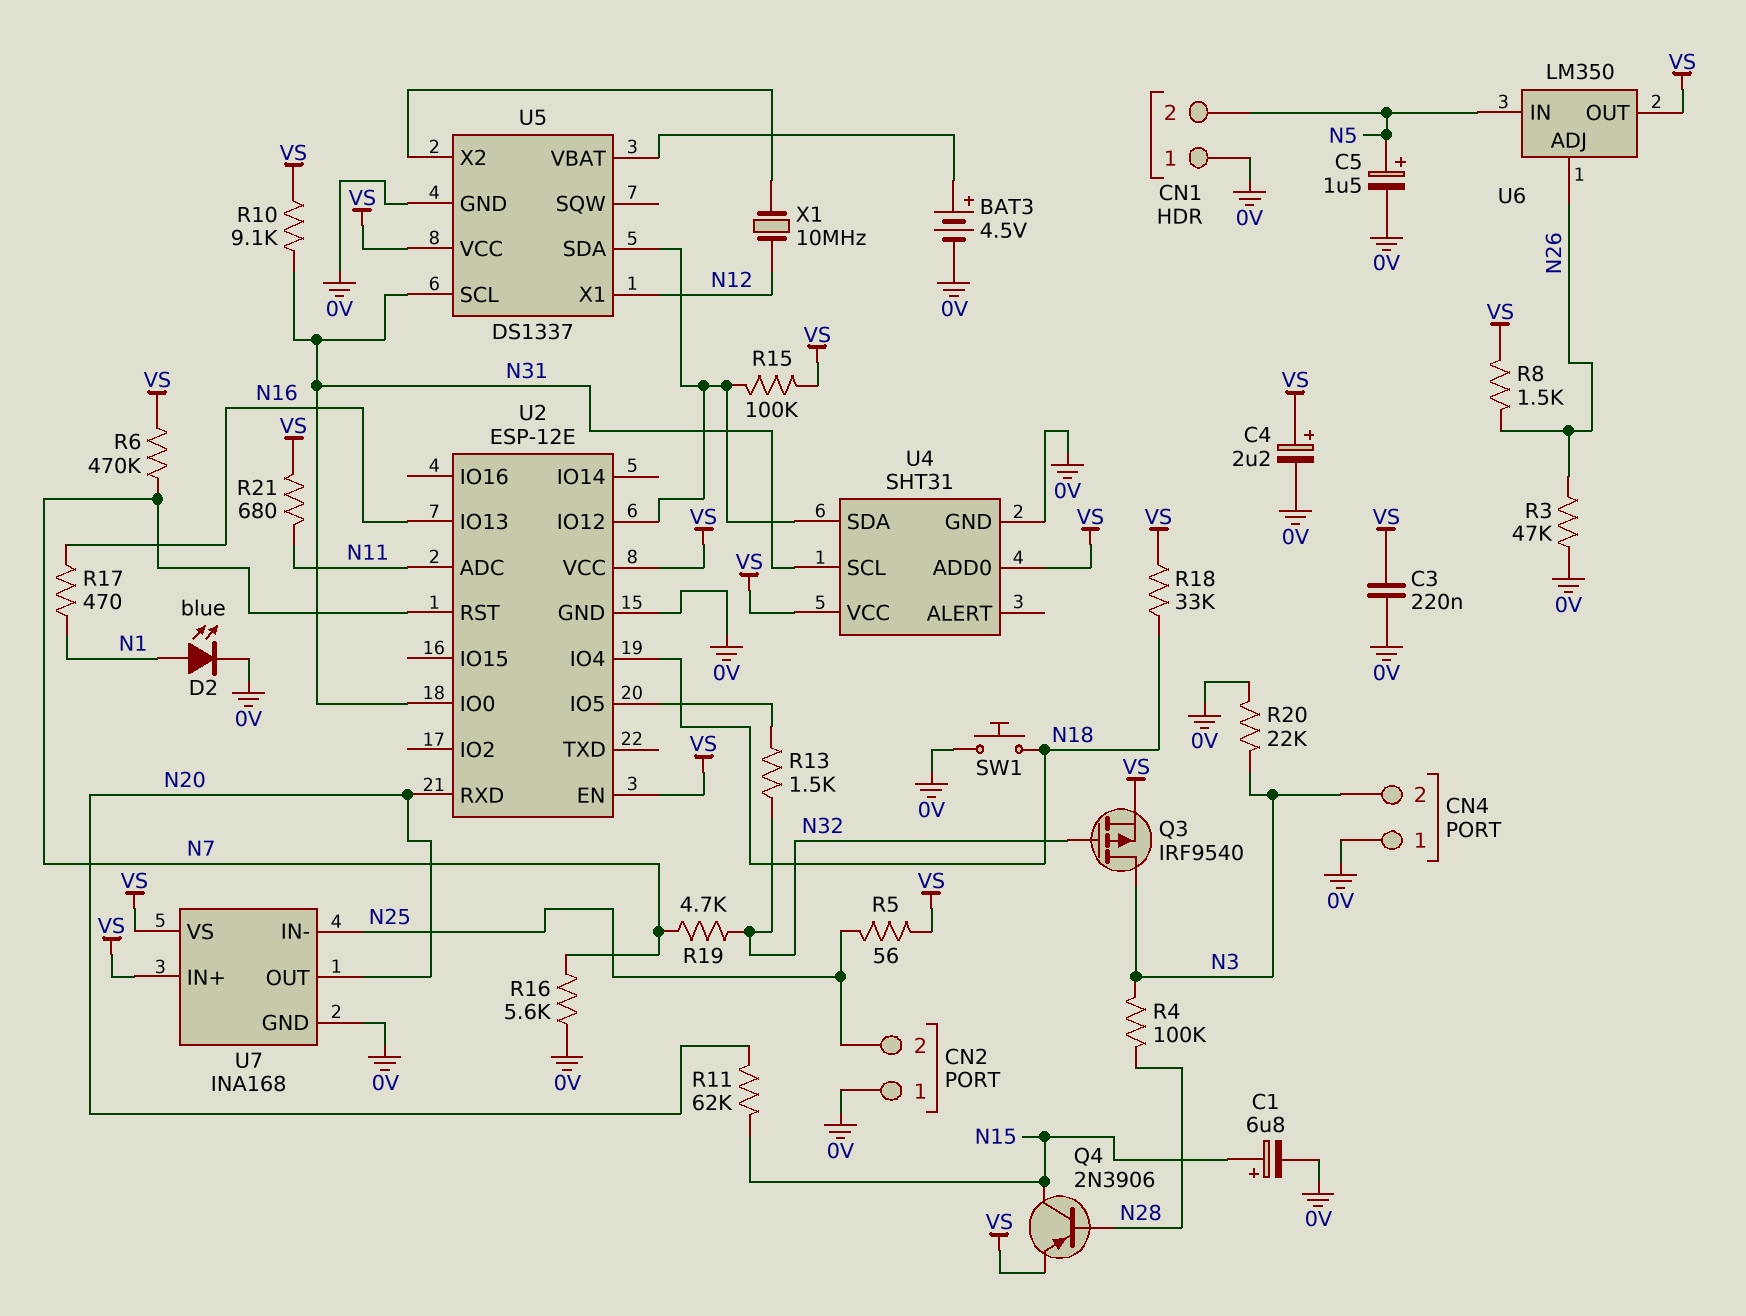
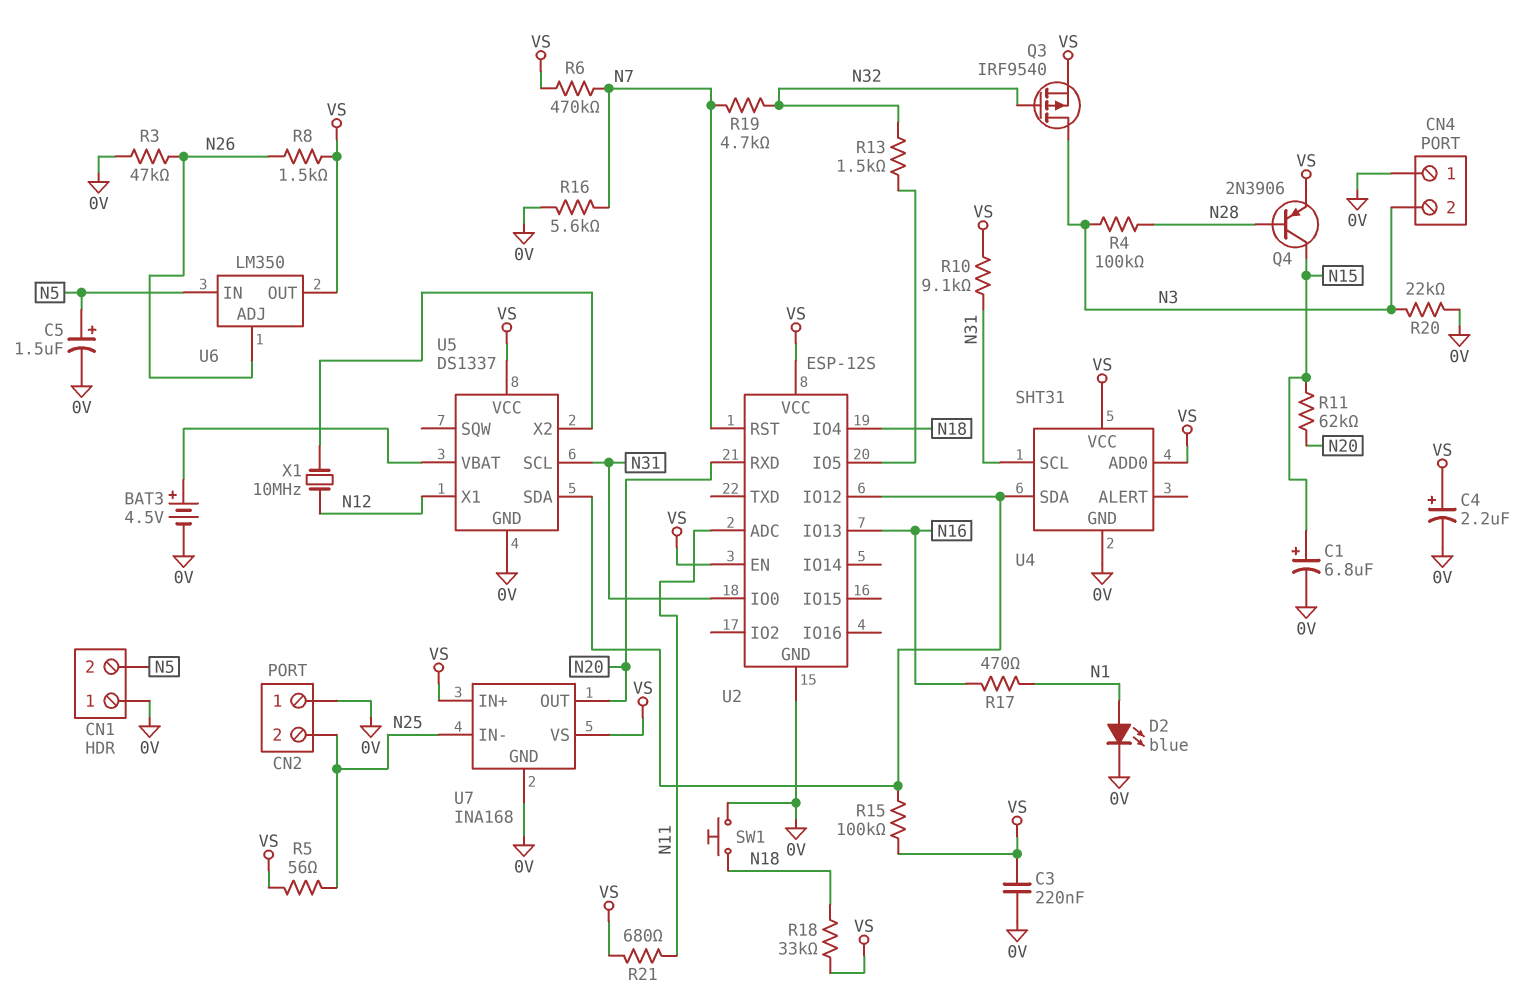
U2: ESP-12E -> ESP-12S

